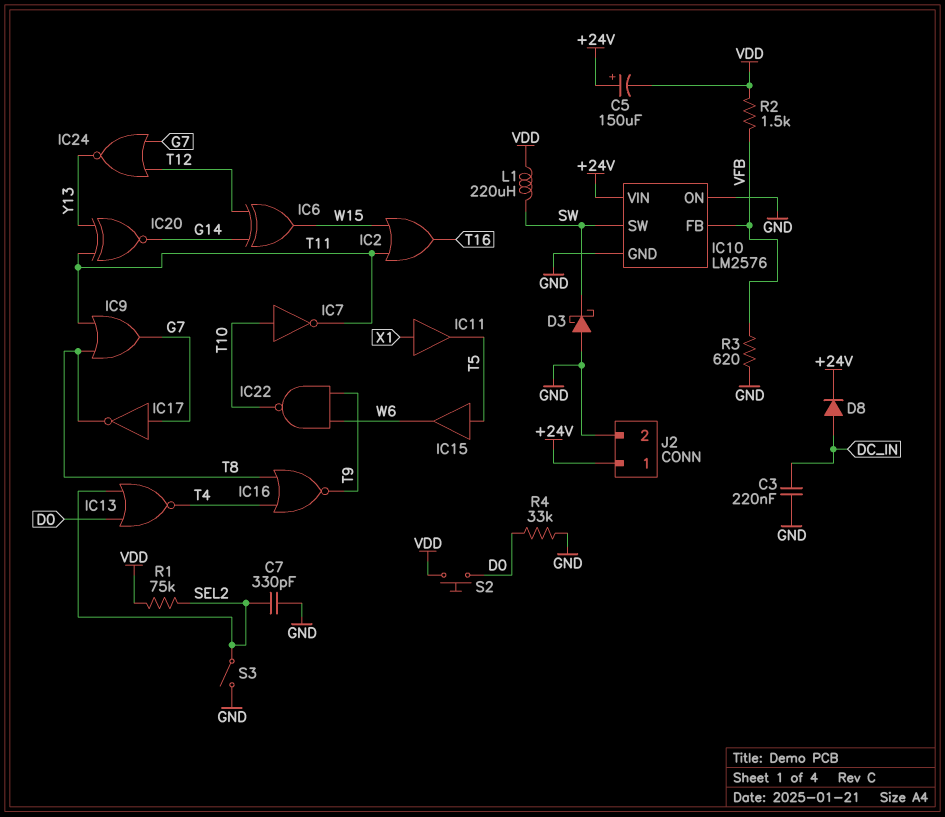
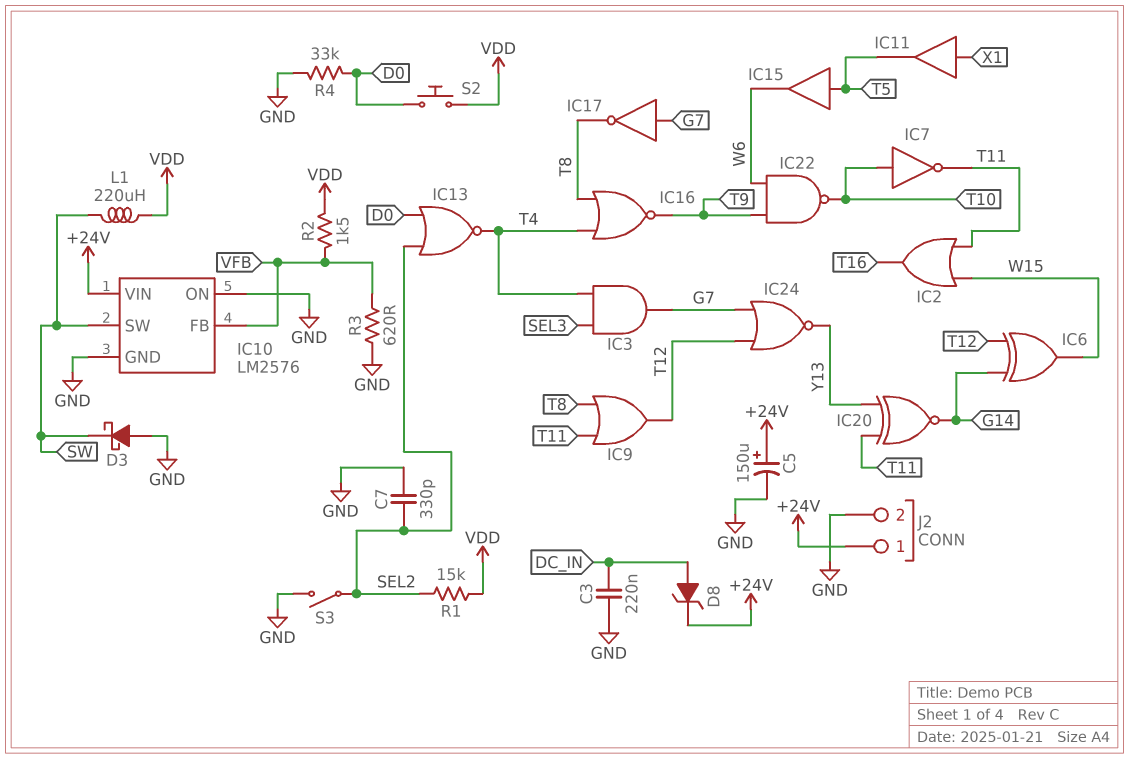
C5: 150uF (plus +24V, minus VDD) -> 150uF (plus +24V, minus GND)
D8: diode (A DC_IN, K +24V) -> zener (A DC_IN, K +24V)
IC3: none -> AND (in SEL3, in T4, out G7)
IC9: OR (in T8, in T11, out G7) -> OR (in T8, in T11, out T12)
R1: 75k (SEL2, VDD) -> 15k (SEL2, VDD)

